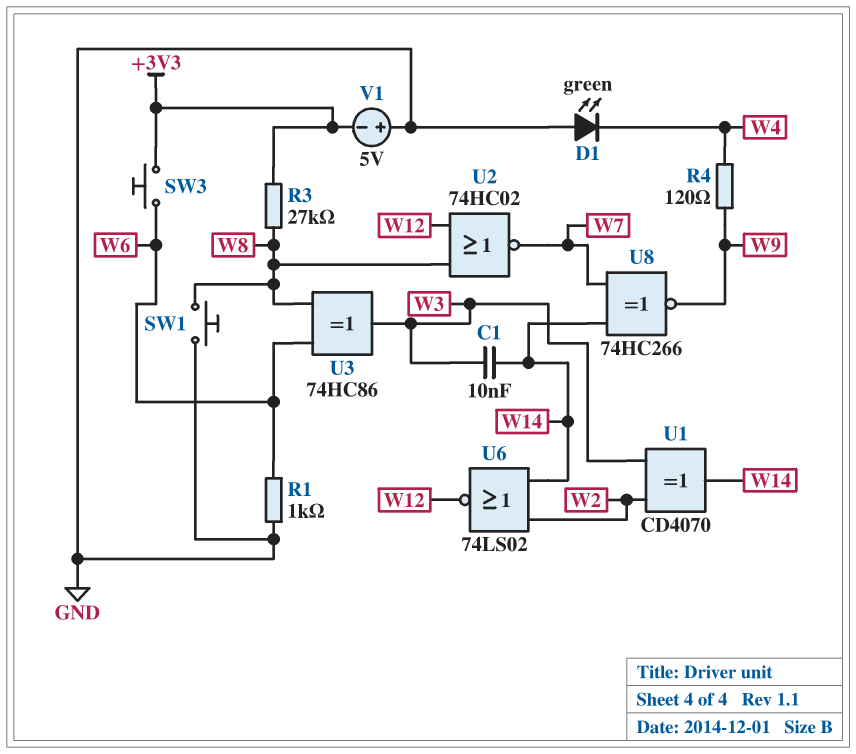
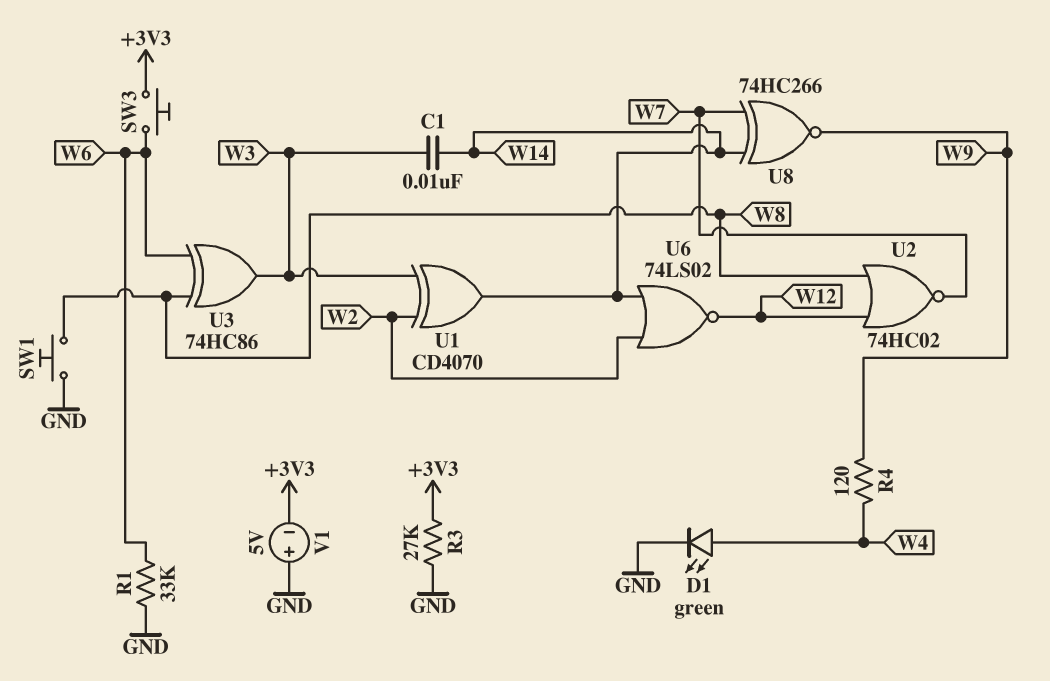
D1: LED green (A GND, K W4) -> LED green (A W4, K GND)
R1: 1k (GND, W6) -> 33k (GND, W6)
R3: 27k (+3V3, W8) -> 27k (+3V3, GND)

